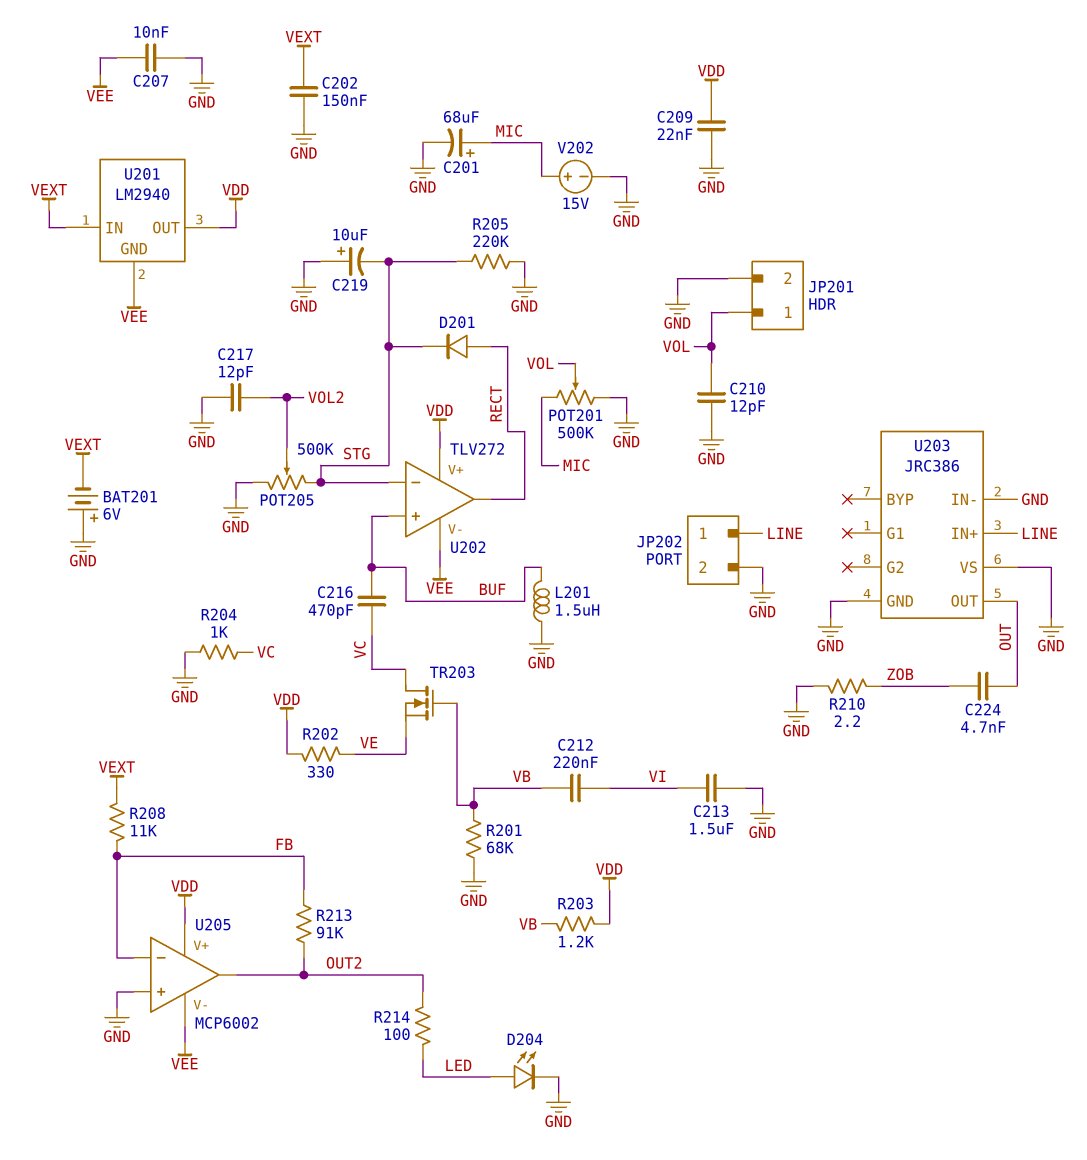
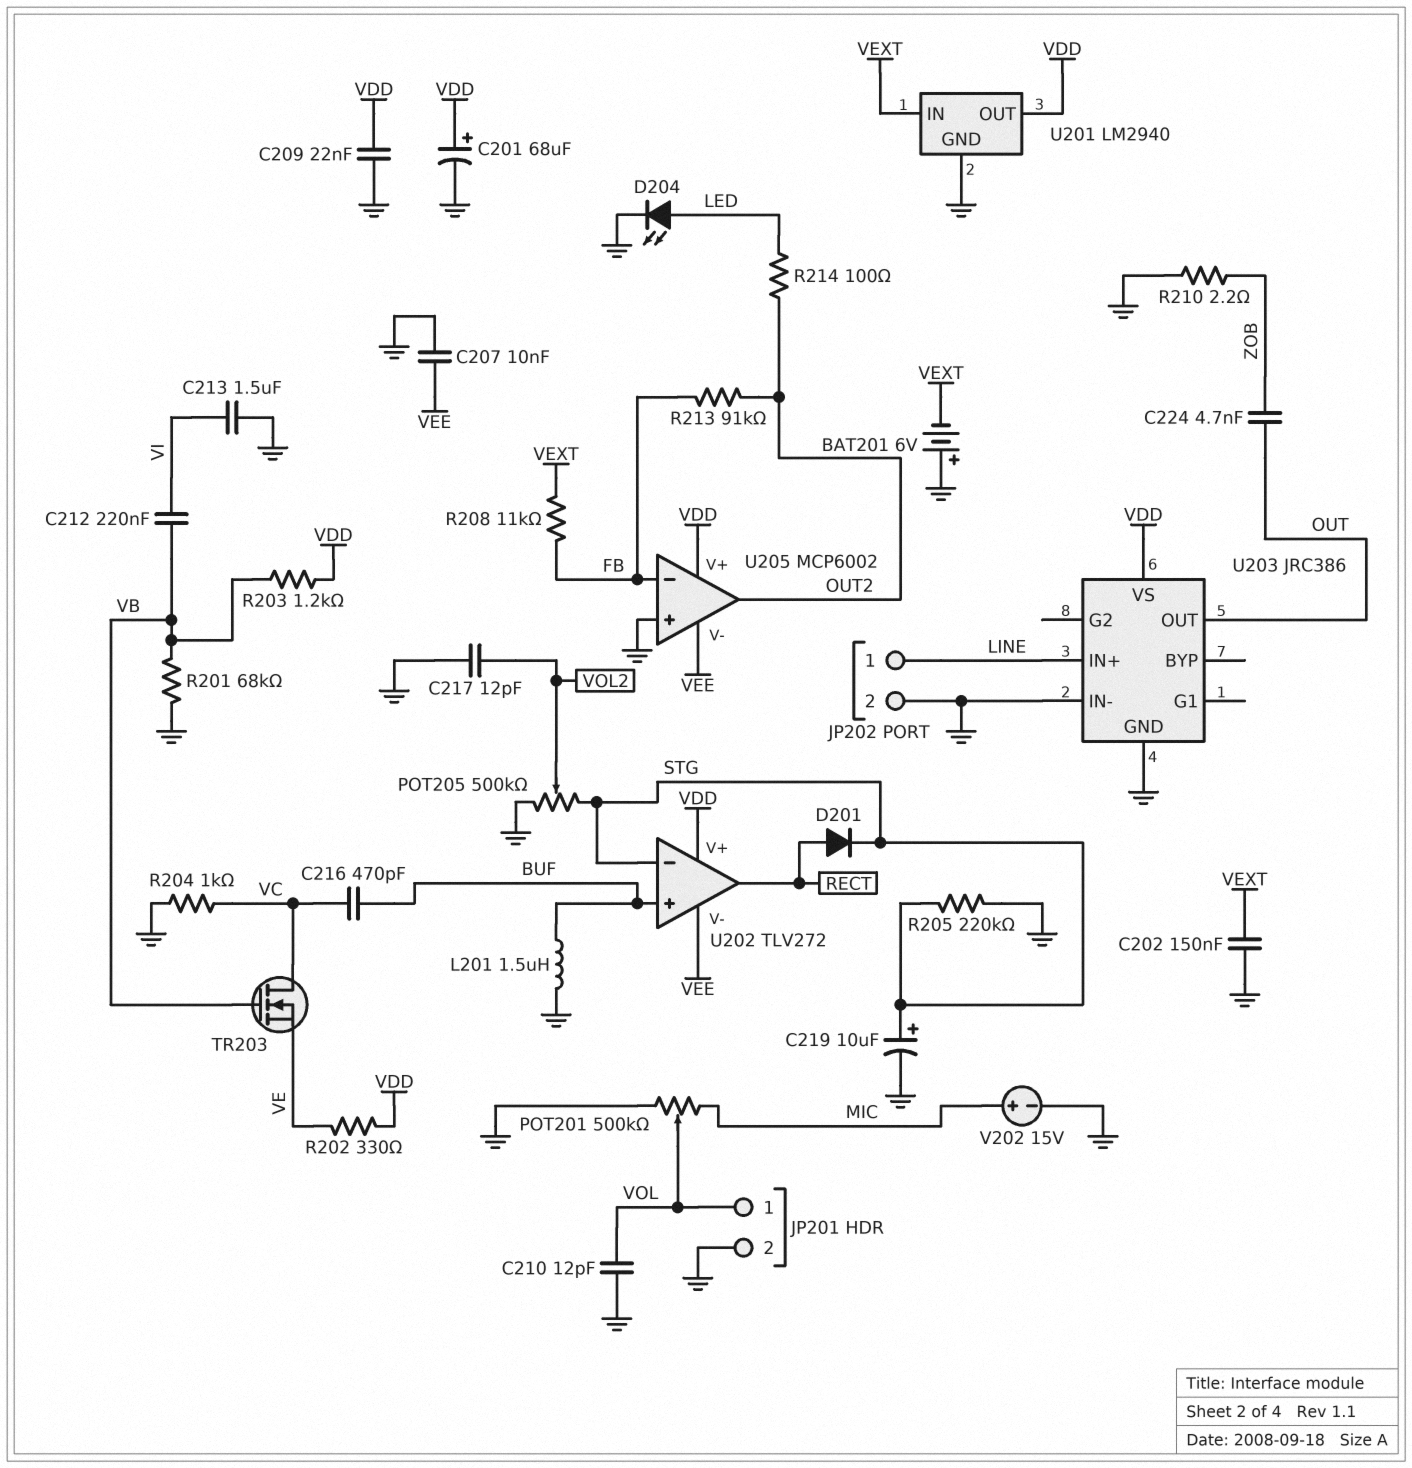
C201: 68uF (plus MIC, minus GND) -> 68uF (plus VDD, minus GND)
C219: 10uF (plus GND, minus STG) -> 10uF (plus STG, minus GND)
U201 pin GND: VEE -> GND
U203 pin VS: GND -> VDD

